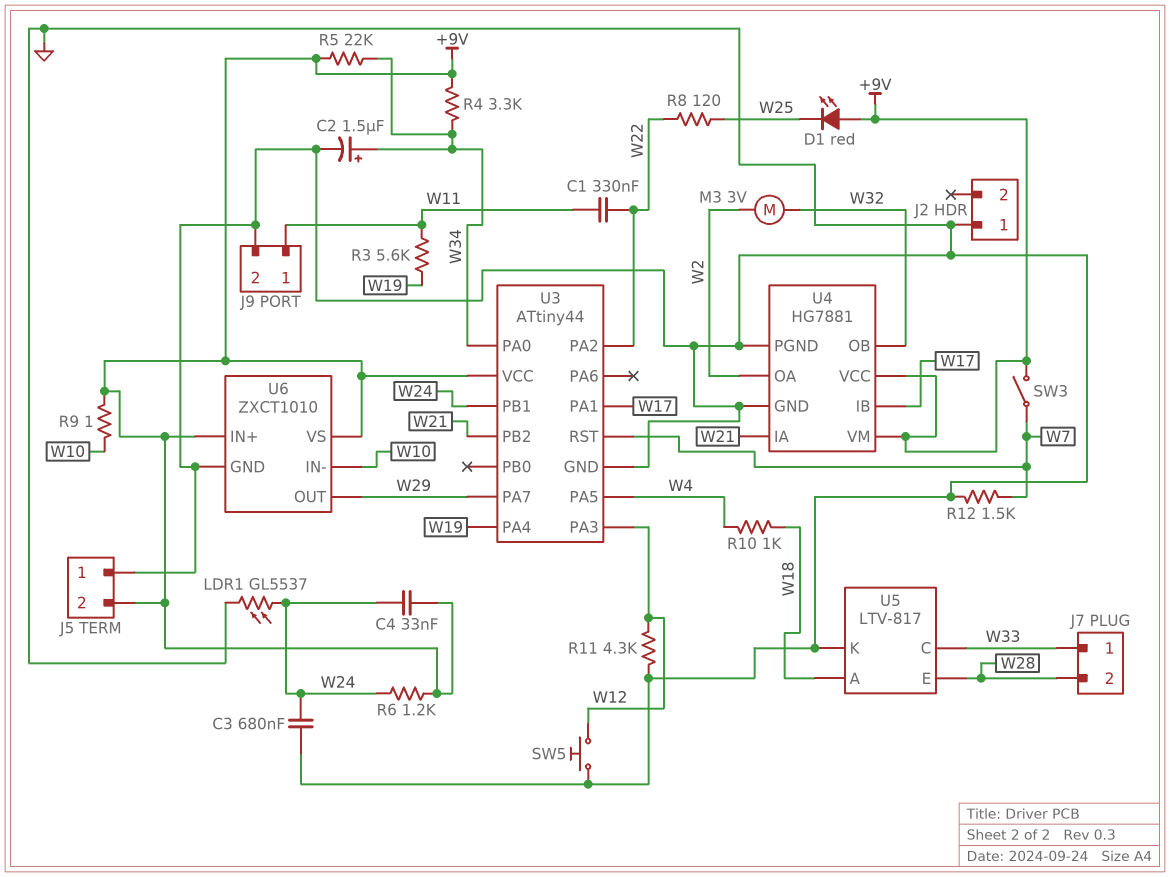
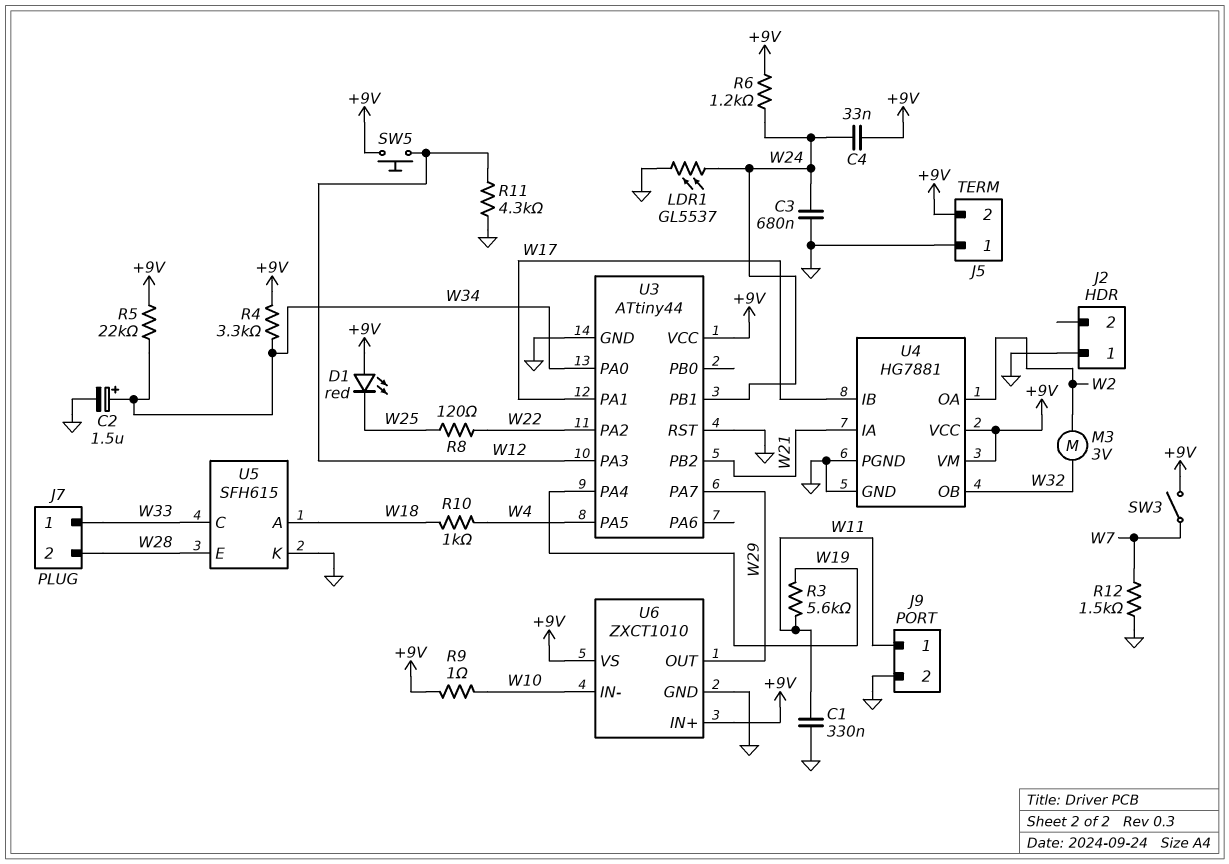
C1: 330nF (W11, W22) -> 330nF (GND, W11)
SW5: button (GND, W12) -> button (+9V, W12)
U3 pin RST: W7 -> GND
U5: LTV-817 -> SFH615

